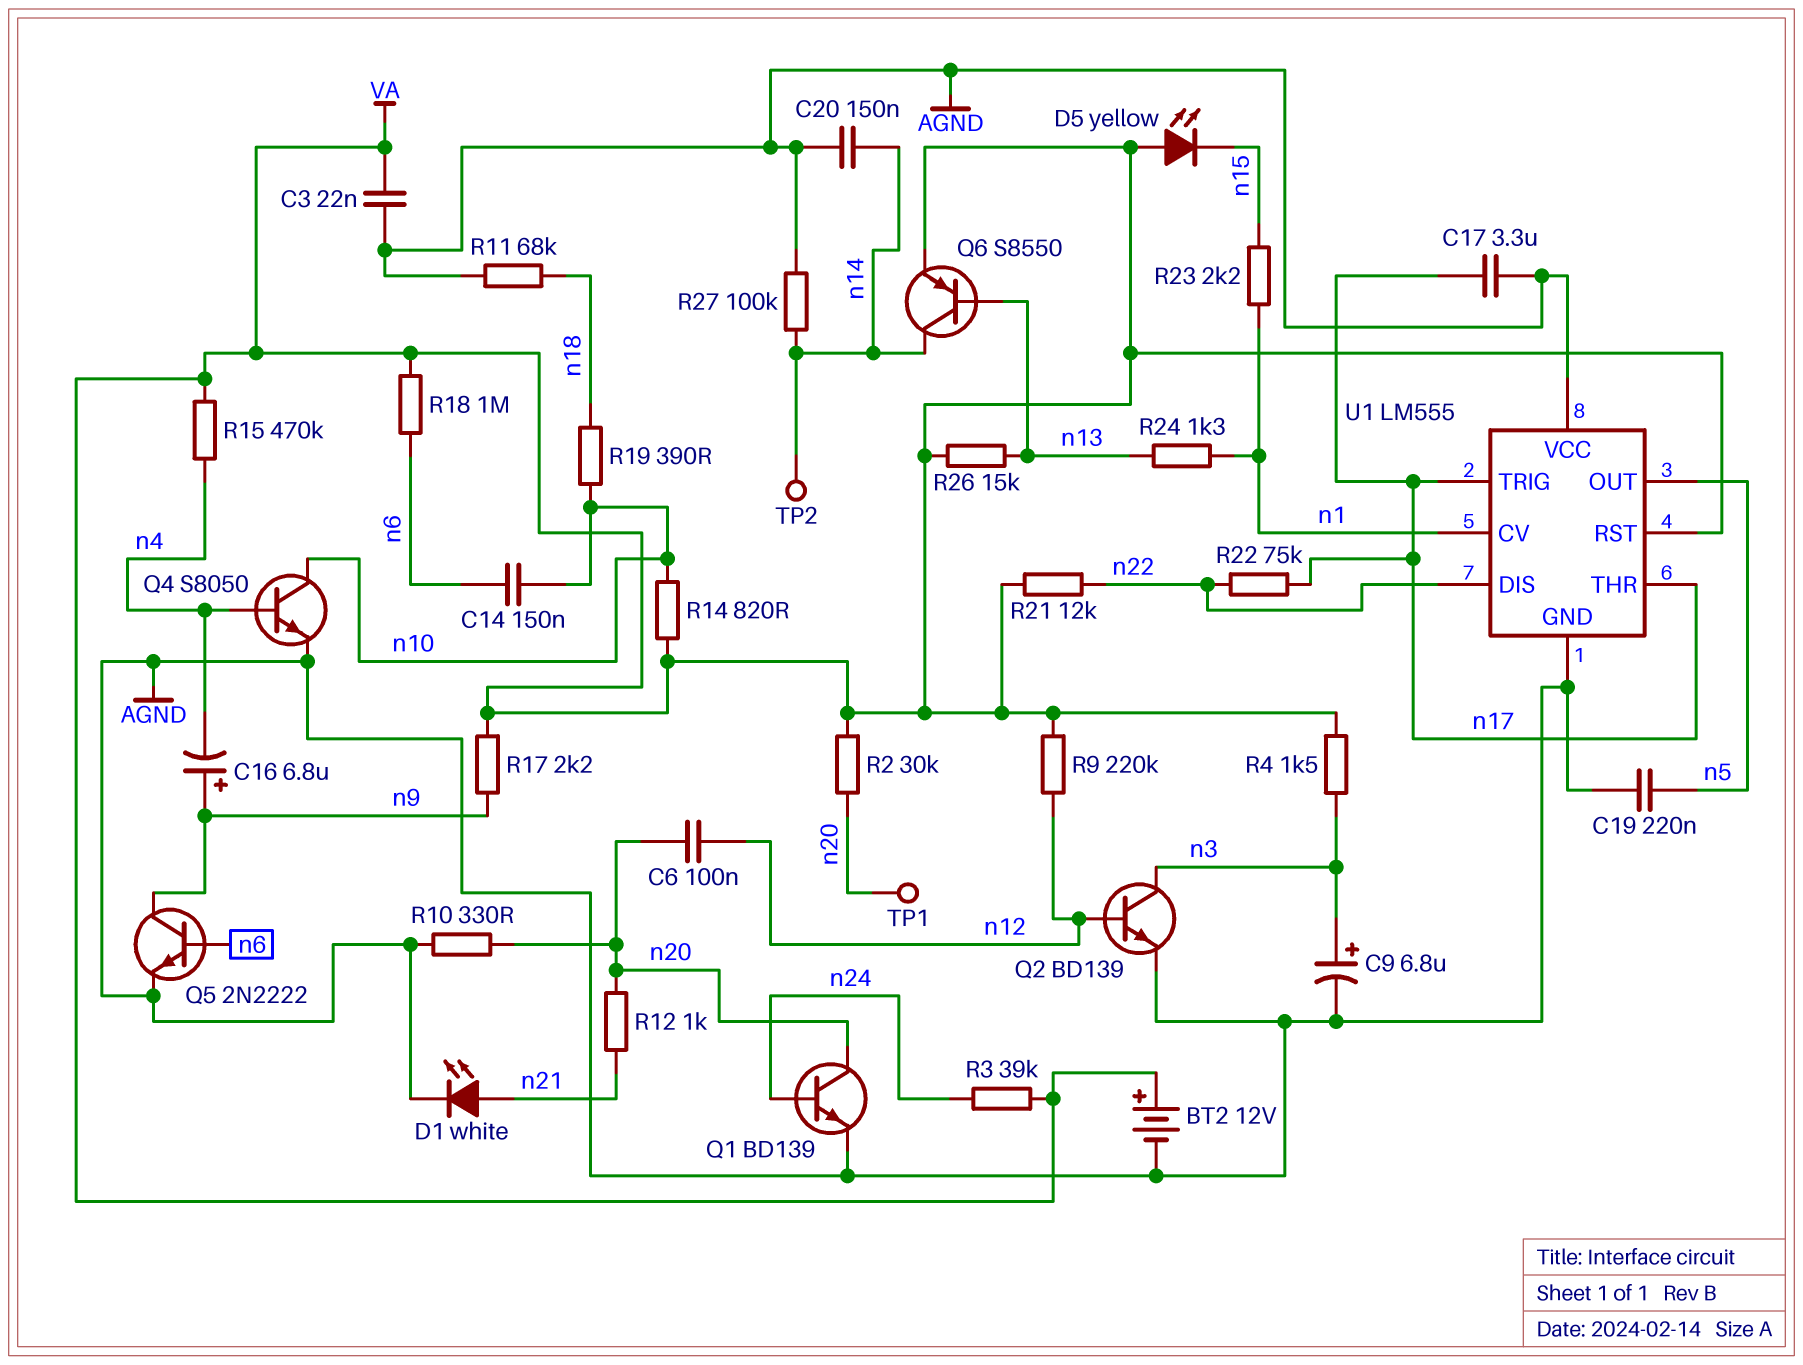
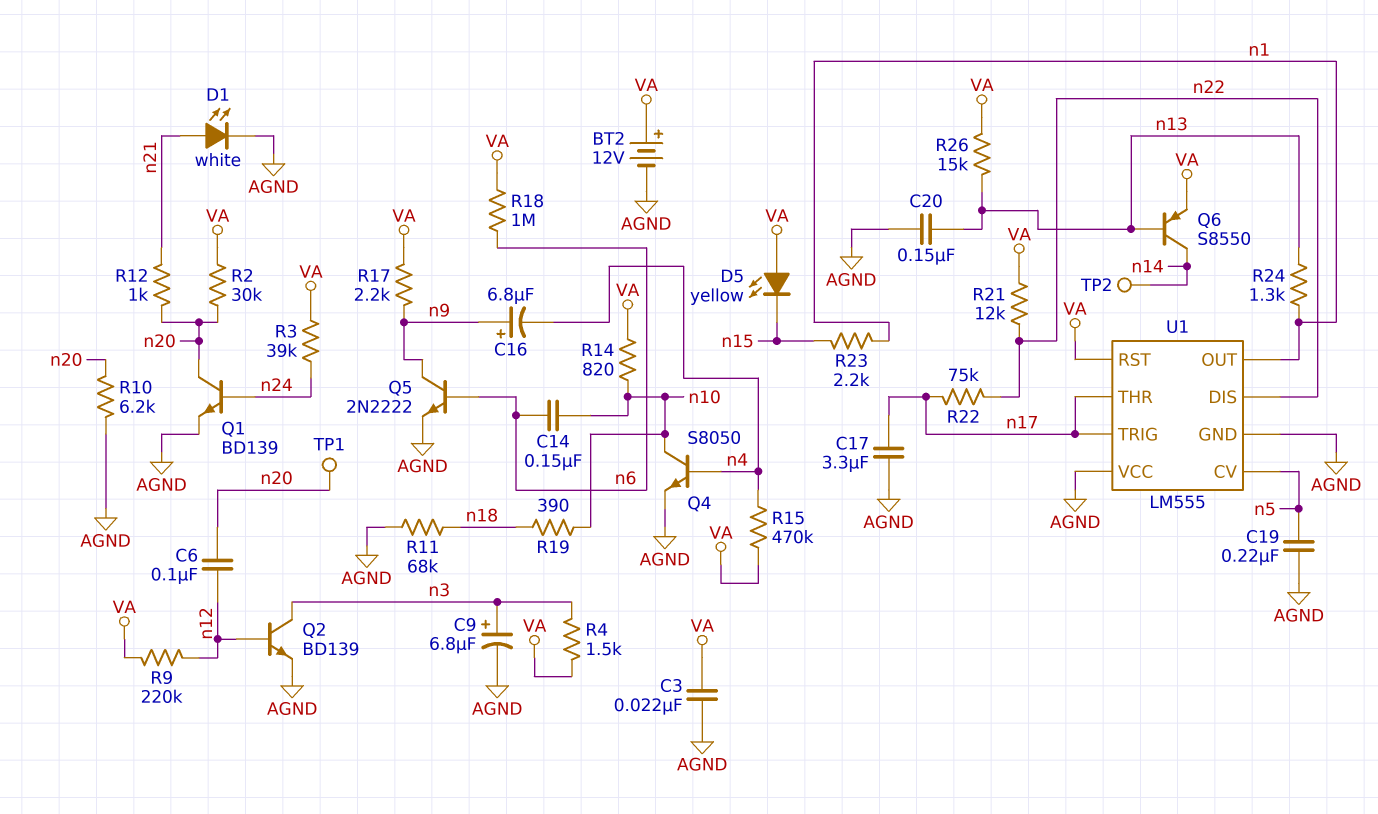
C20: 150nF (AGND, n14) -> 150nF (AGND, n13)
R10: 330 (AGND, n20) -> 6.2k (AGND, n20)
R27: 100k (AGND, n14) -> none
U1 pin CV: n1 -> n5
U1 pin OUT: n5 -> n1

